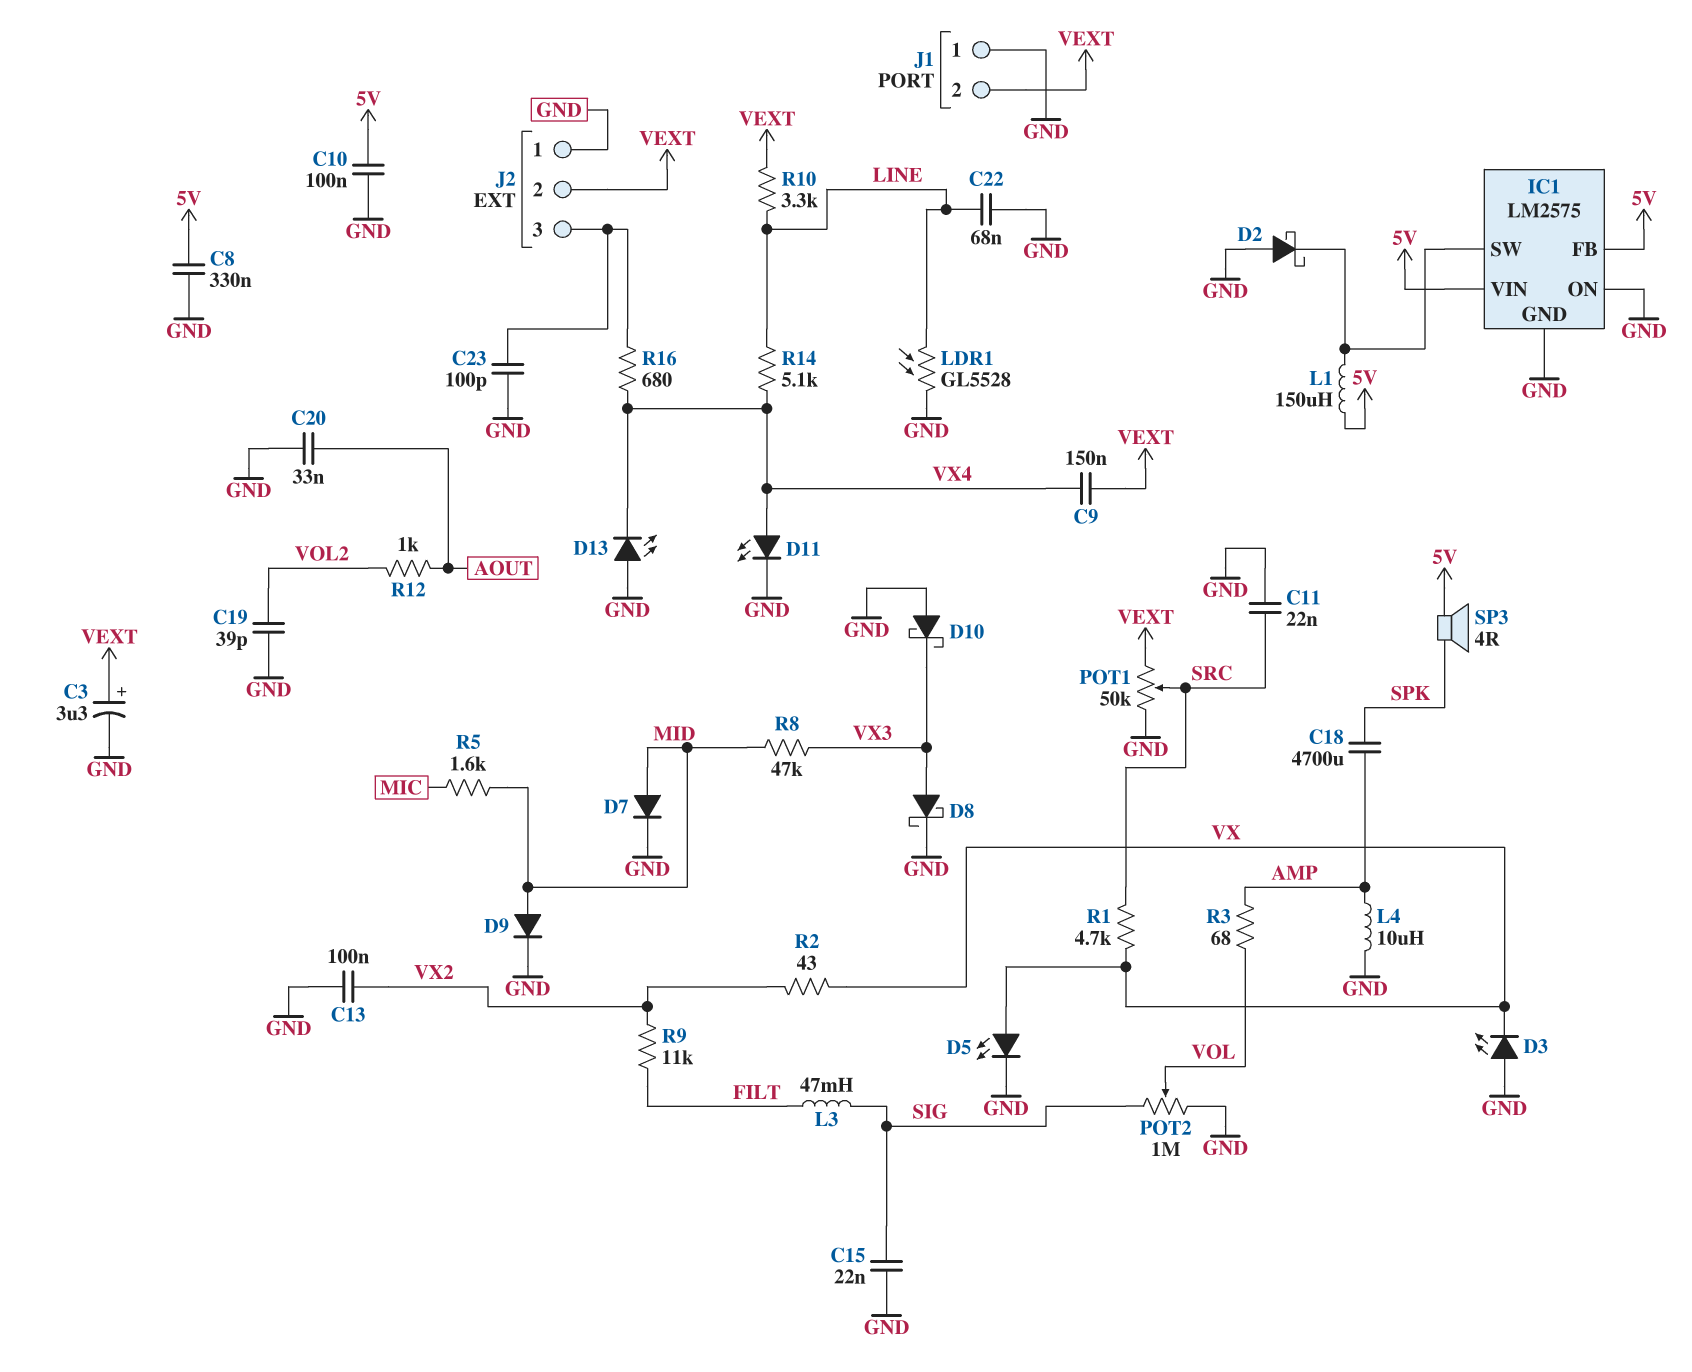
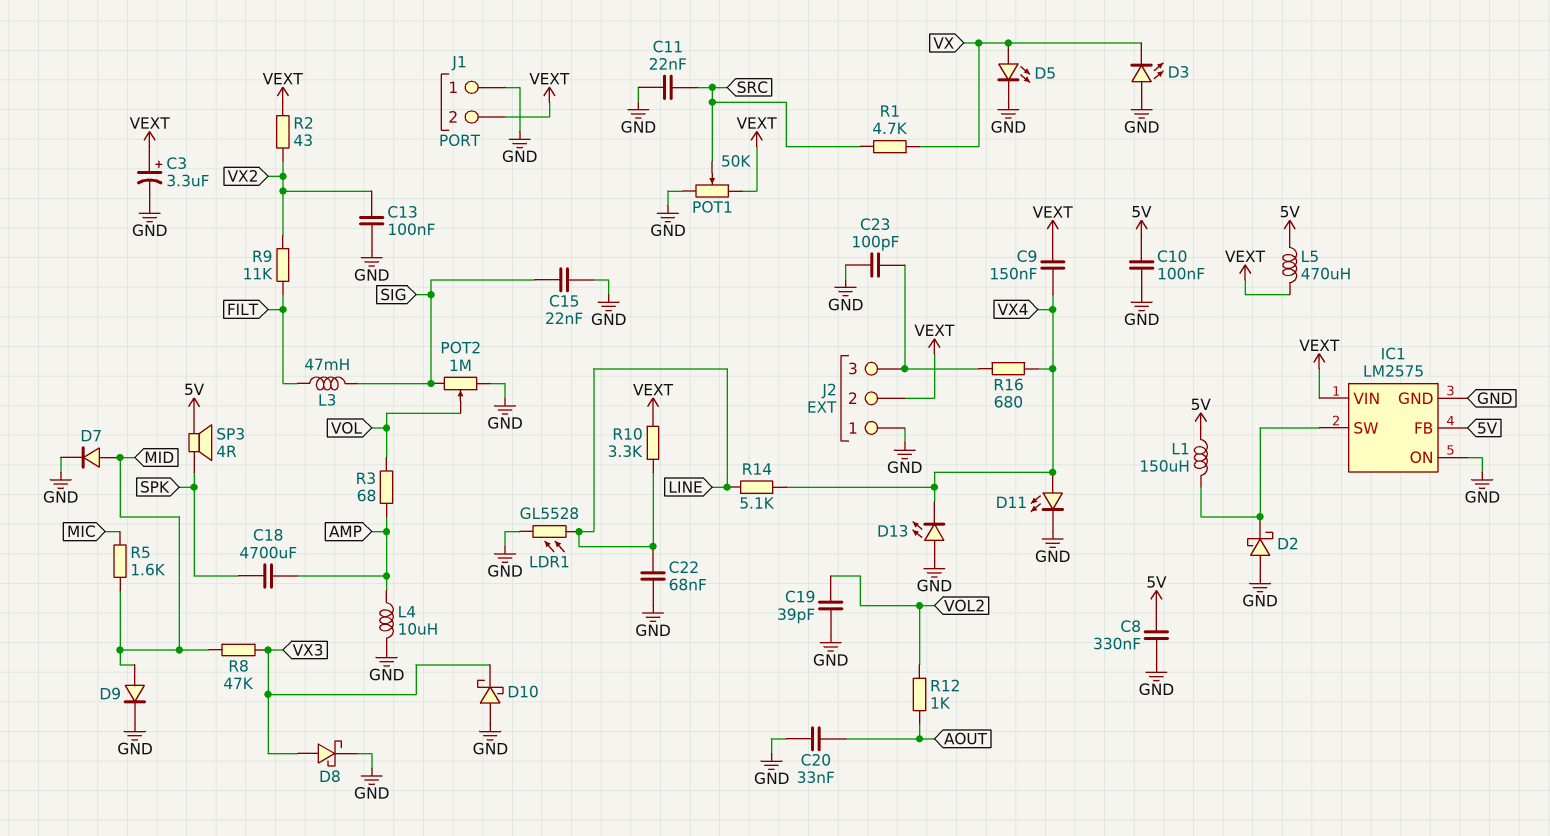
IC1 pin VIN: 5V -> VEXT
L5: none -> 470uH (5V, VEXT)
R2: 43 (VX, VX2) -> 43 (VEXT, VX2)

